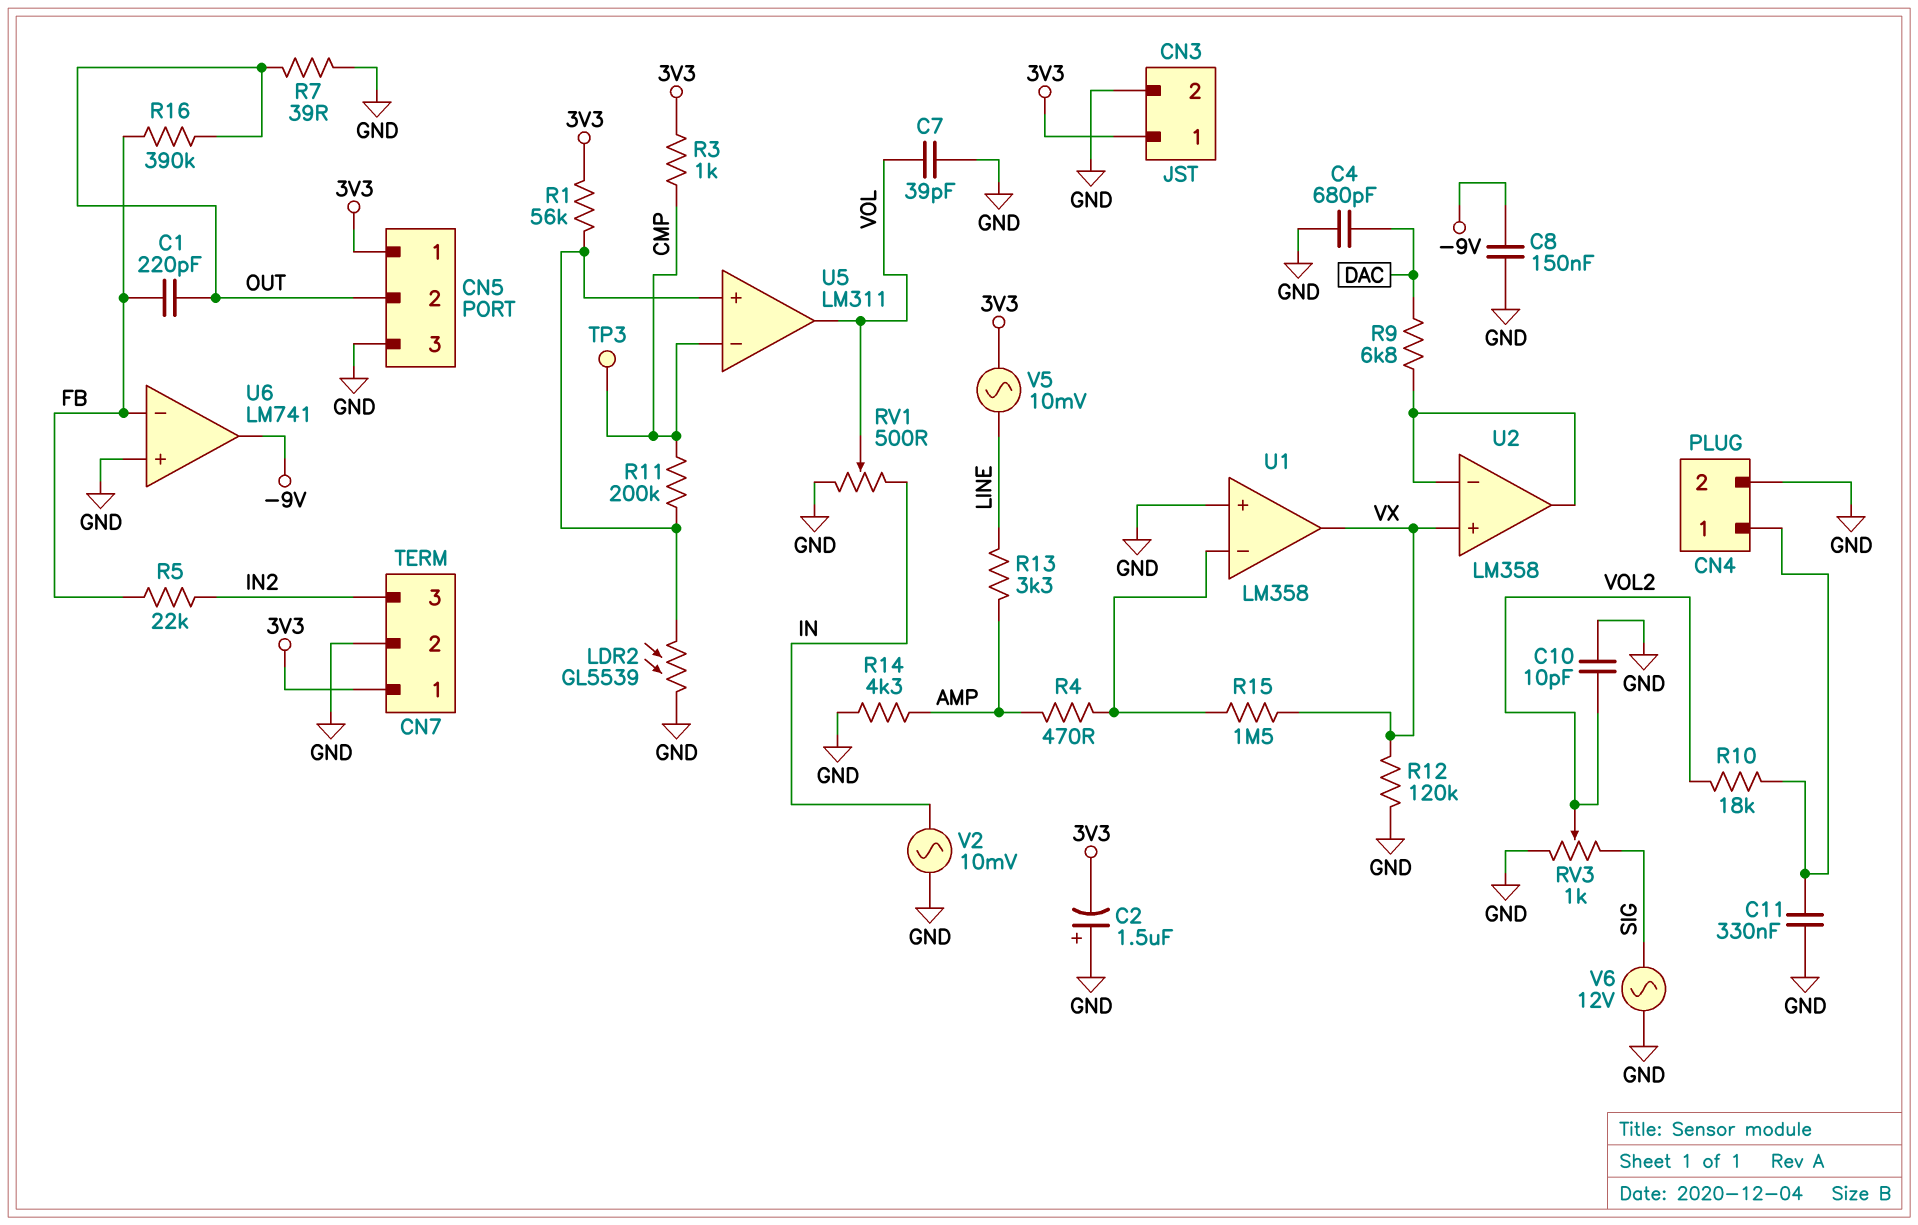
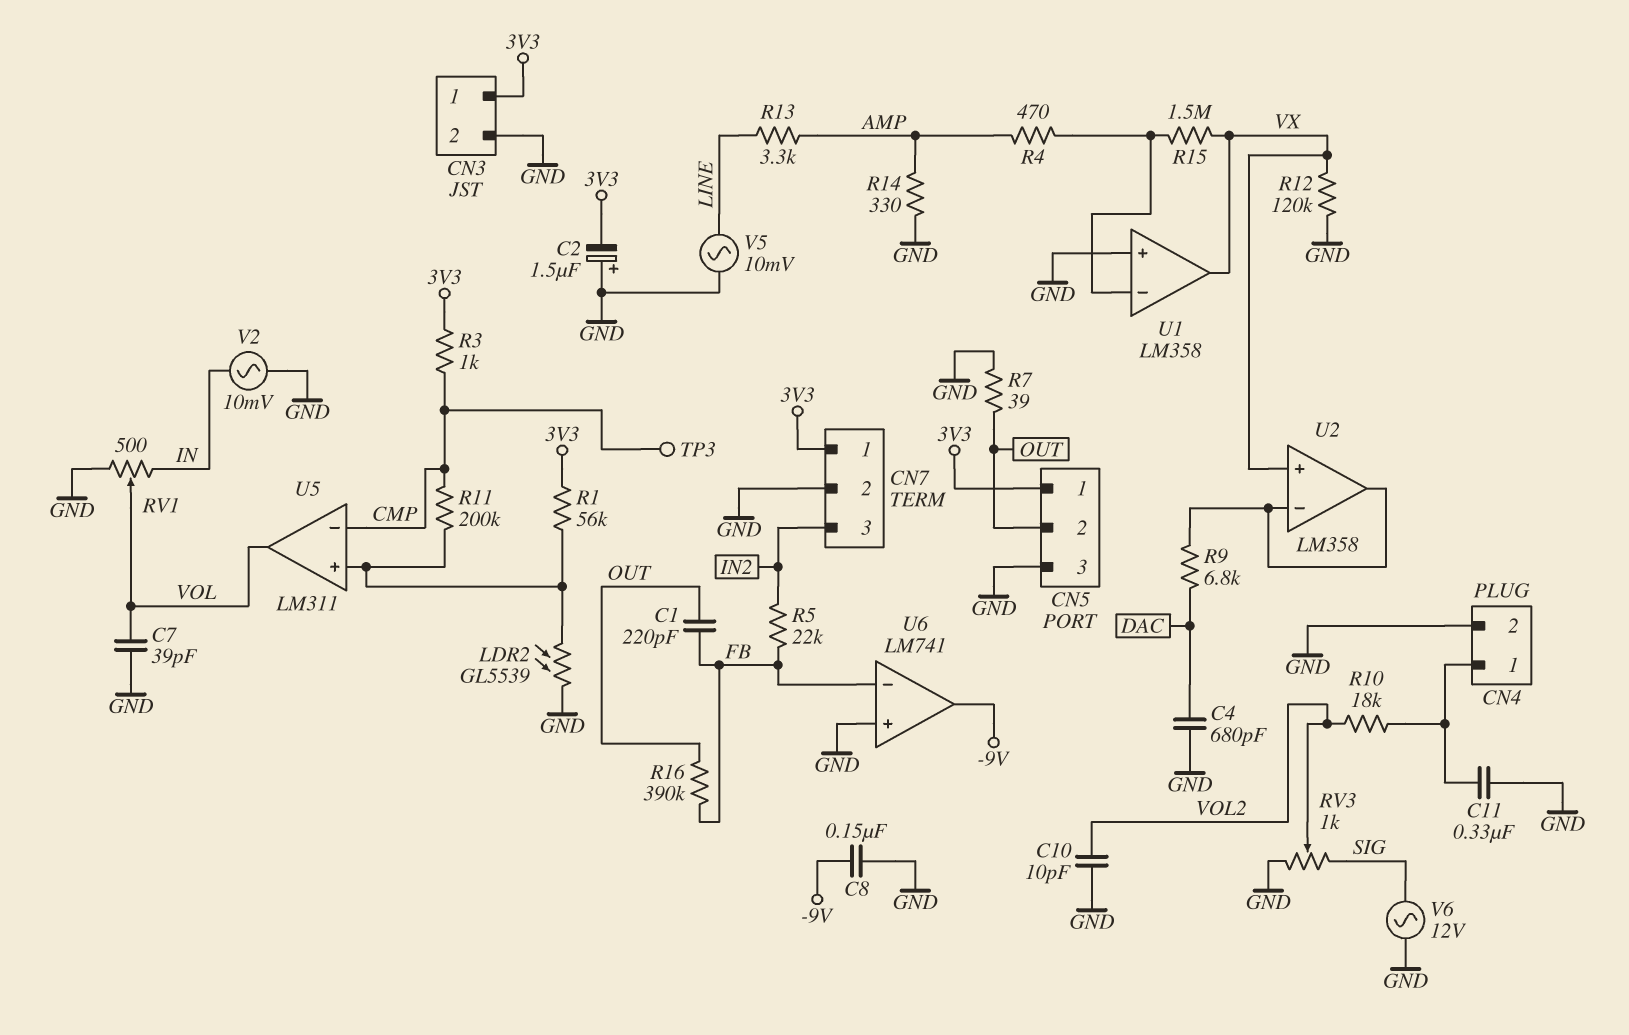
R14: 4.3k (AMP, GND) -> 330 (AMP, GND)
V5: AC 10mV (3V3, LINE) -> AC 10mV (GND, LINE)

